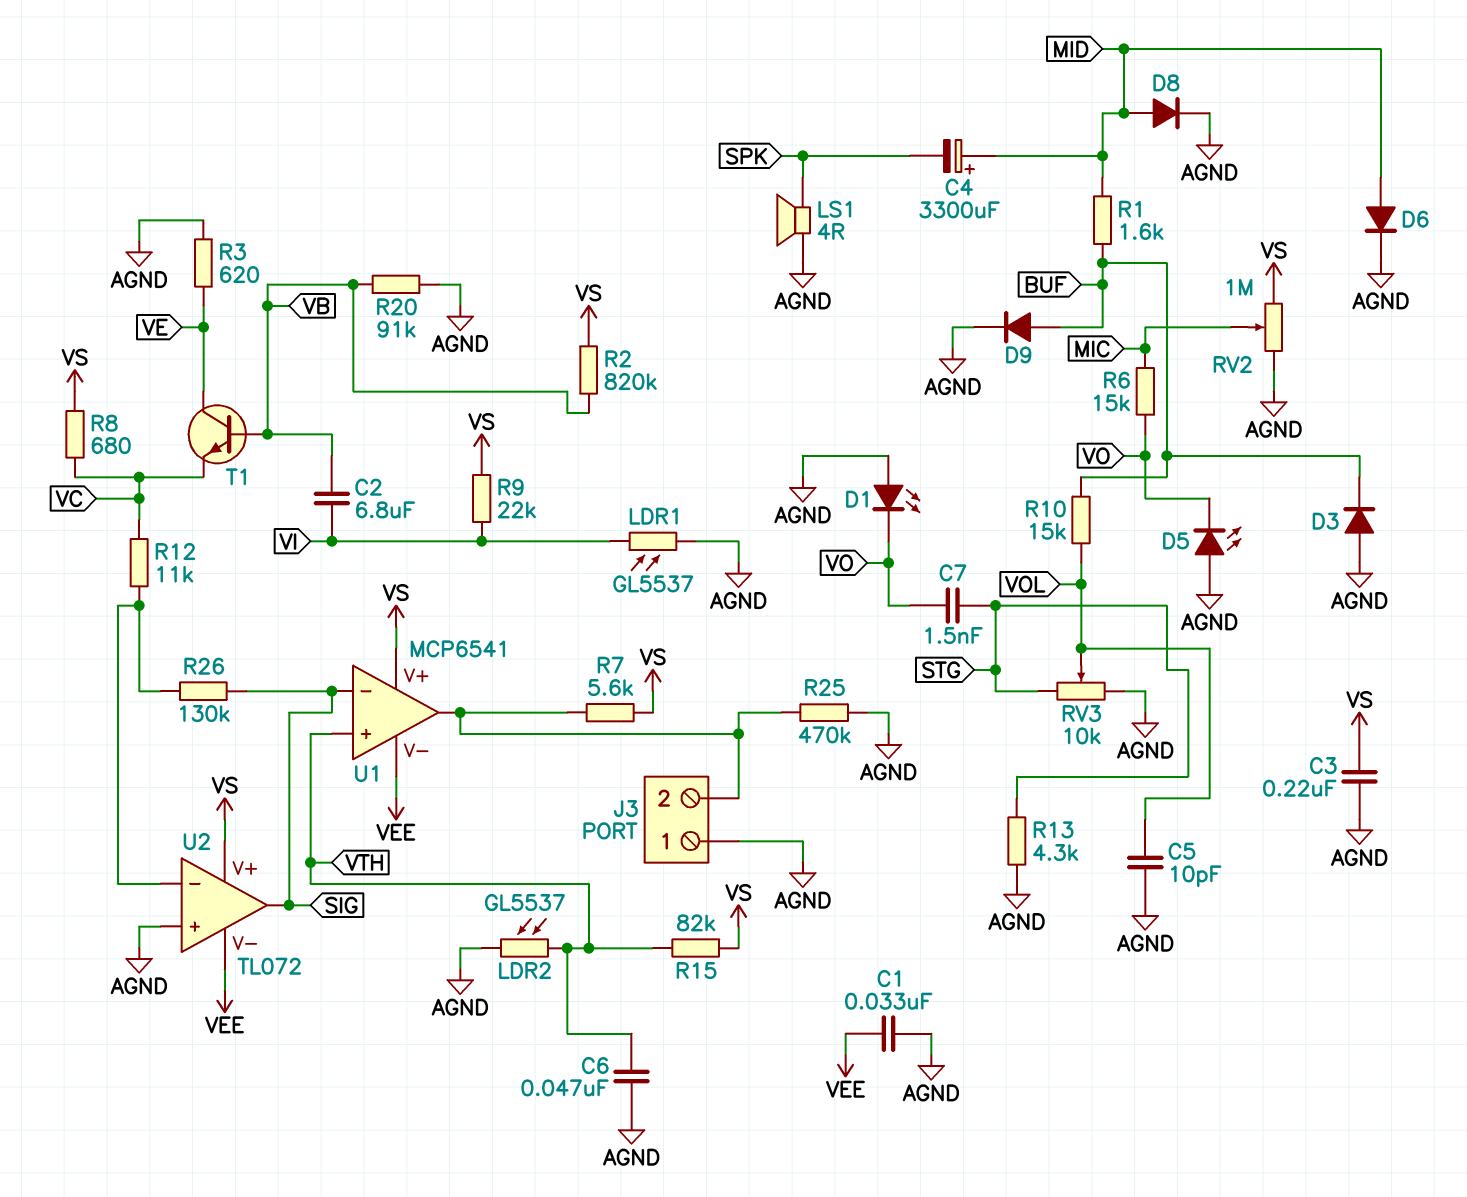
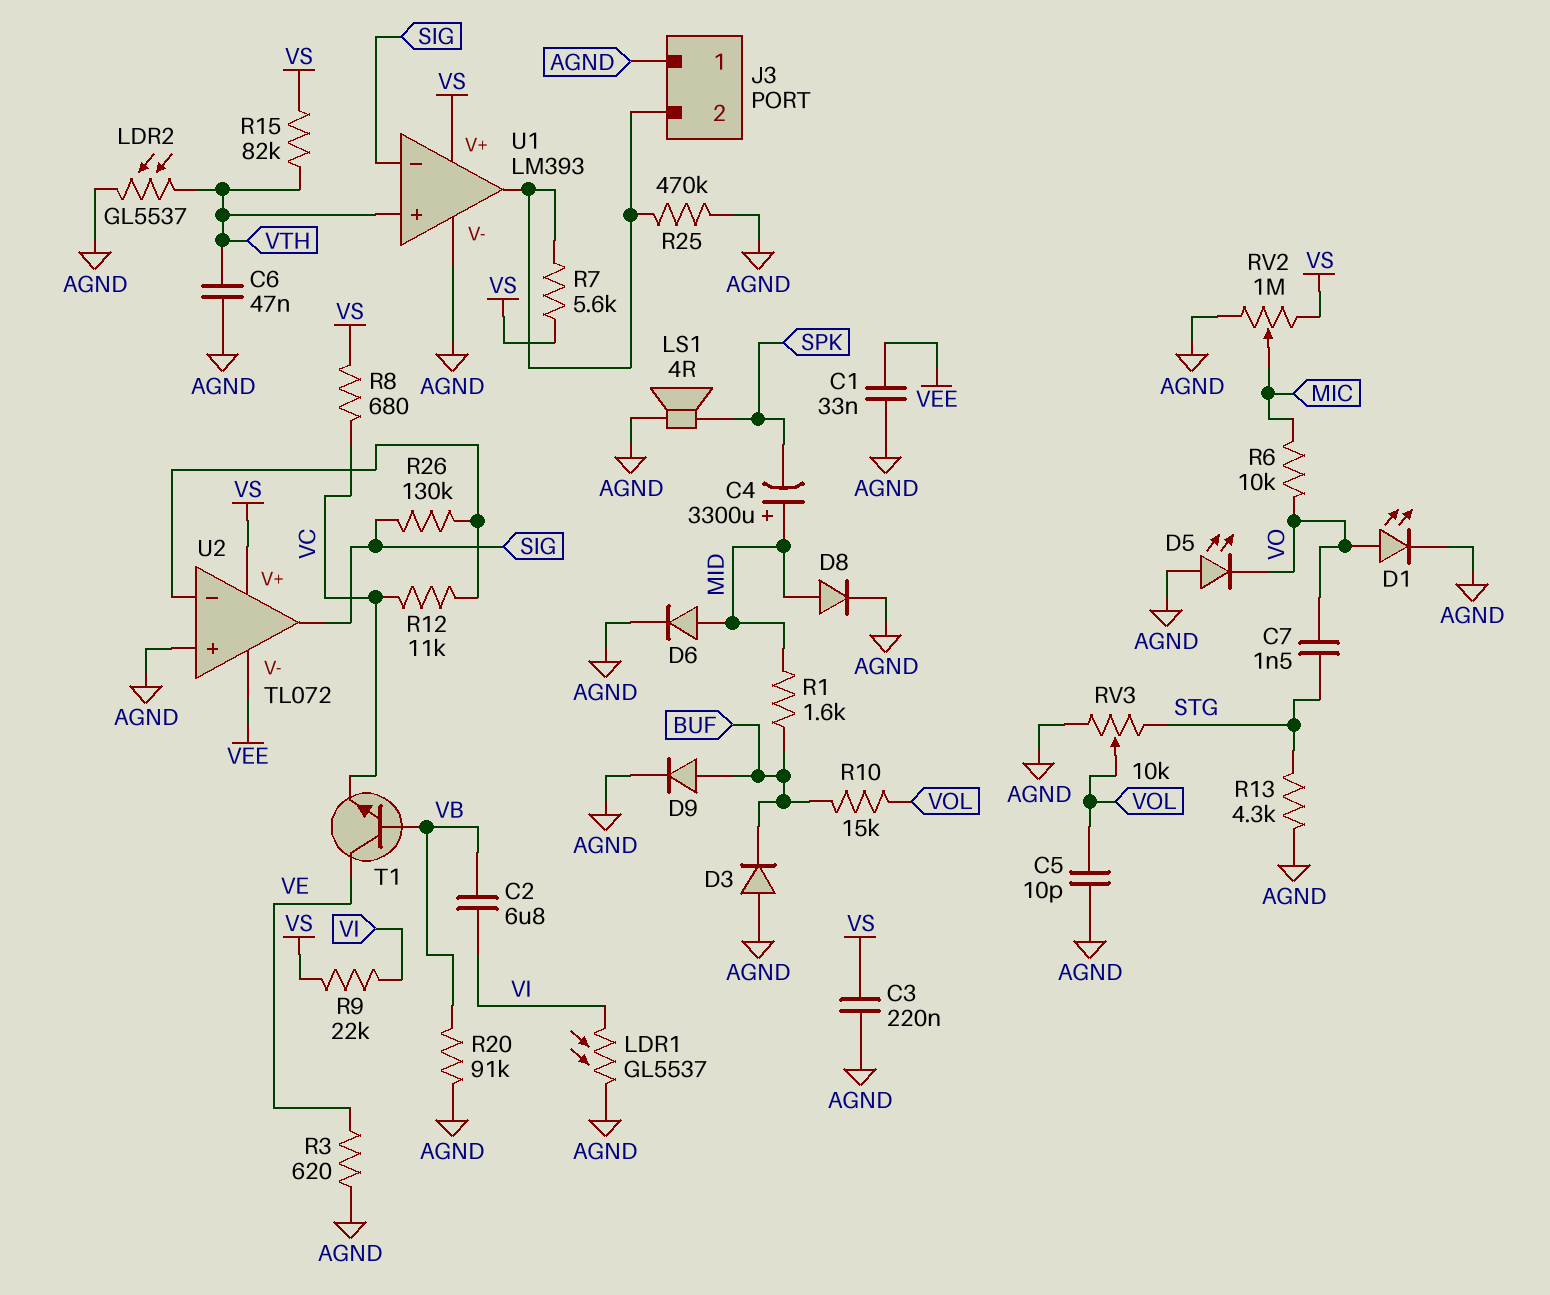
D1: LED (A AGND, K VO) -> LED (A VO, K AGND)
R2: 820k (VB, VS) -> none
R6: 15k (MIC, VO) -> 10k (MIC, VO)
U1: MCP6541 -> LM393
U1 pin V-: VEE -> AGND

